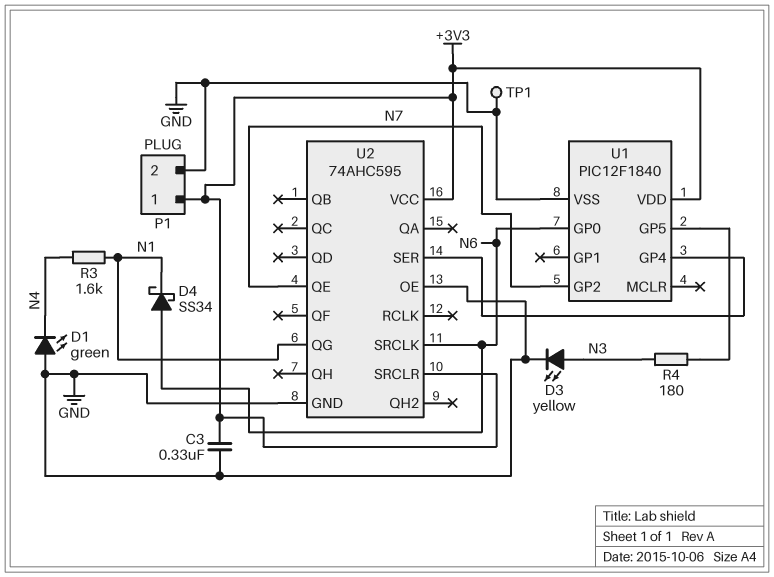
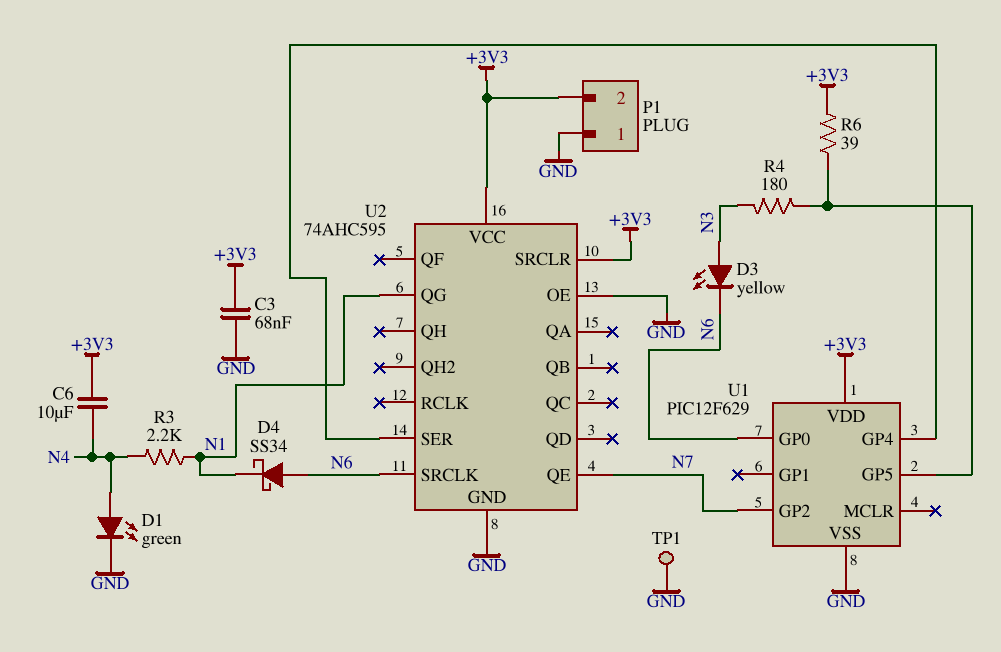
C3: 330nF (+3V3, GND) -> 68nF (+3V3, GND)
C6: none -> 10uF (+3V3, N4)
D1: LED green (A GND, K N4) -> LED green (A N4, K GND)
D3: LED yellow (A N3, K GND) -> LED yellow (A N3, K N6)
P1 pin 1: +3V3 -> GND
P1 pin 2: GND -> +3V3
R3: 1.6k (N1, N4) -> 2.2k (N1, N4)
R6: none -> 39 (+3V3, U1/GP5)
U1: PIC12F1840 -> PIC12F629

